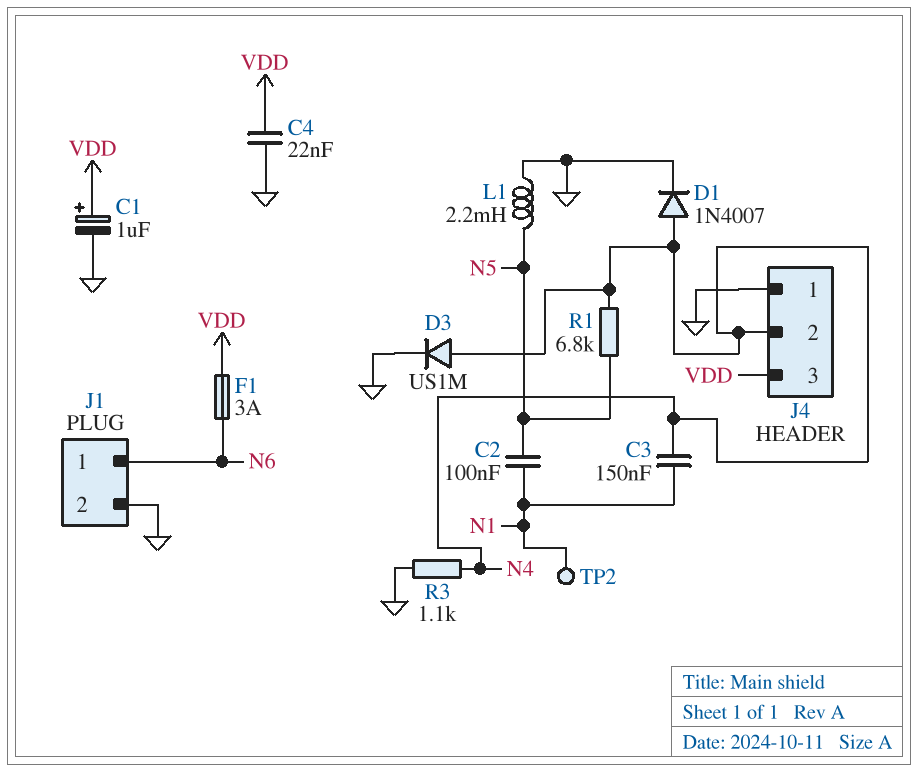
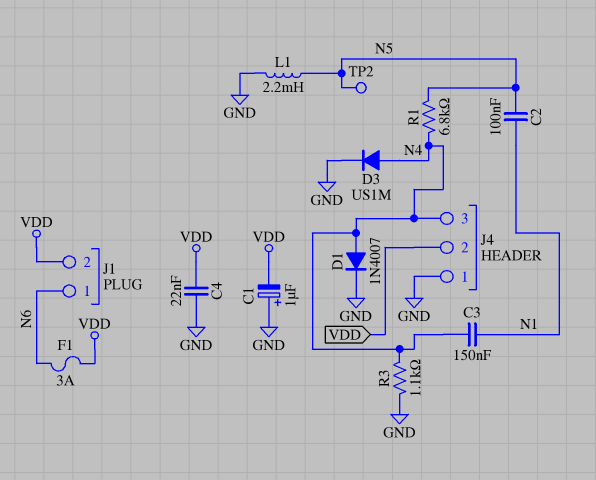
C1: 1uF (plus VDD, minus GND) -> 1uF (plus GND, minus VDD)
J1 pin 2: GND -> VDD
J4 pin 2: N4 -> VDD
J4 pin 3: VDD -> N4
TP2: test point (N1) -> test point (N5)

